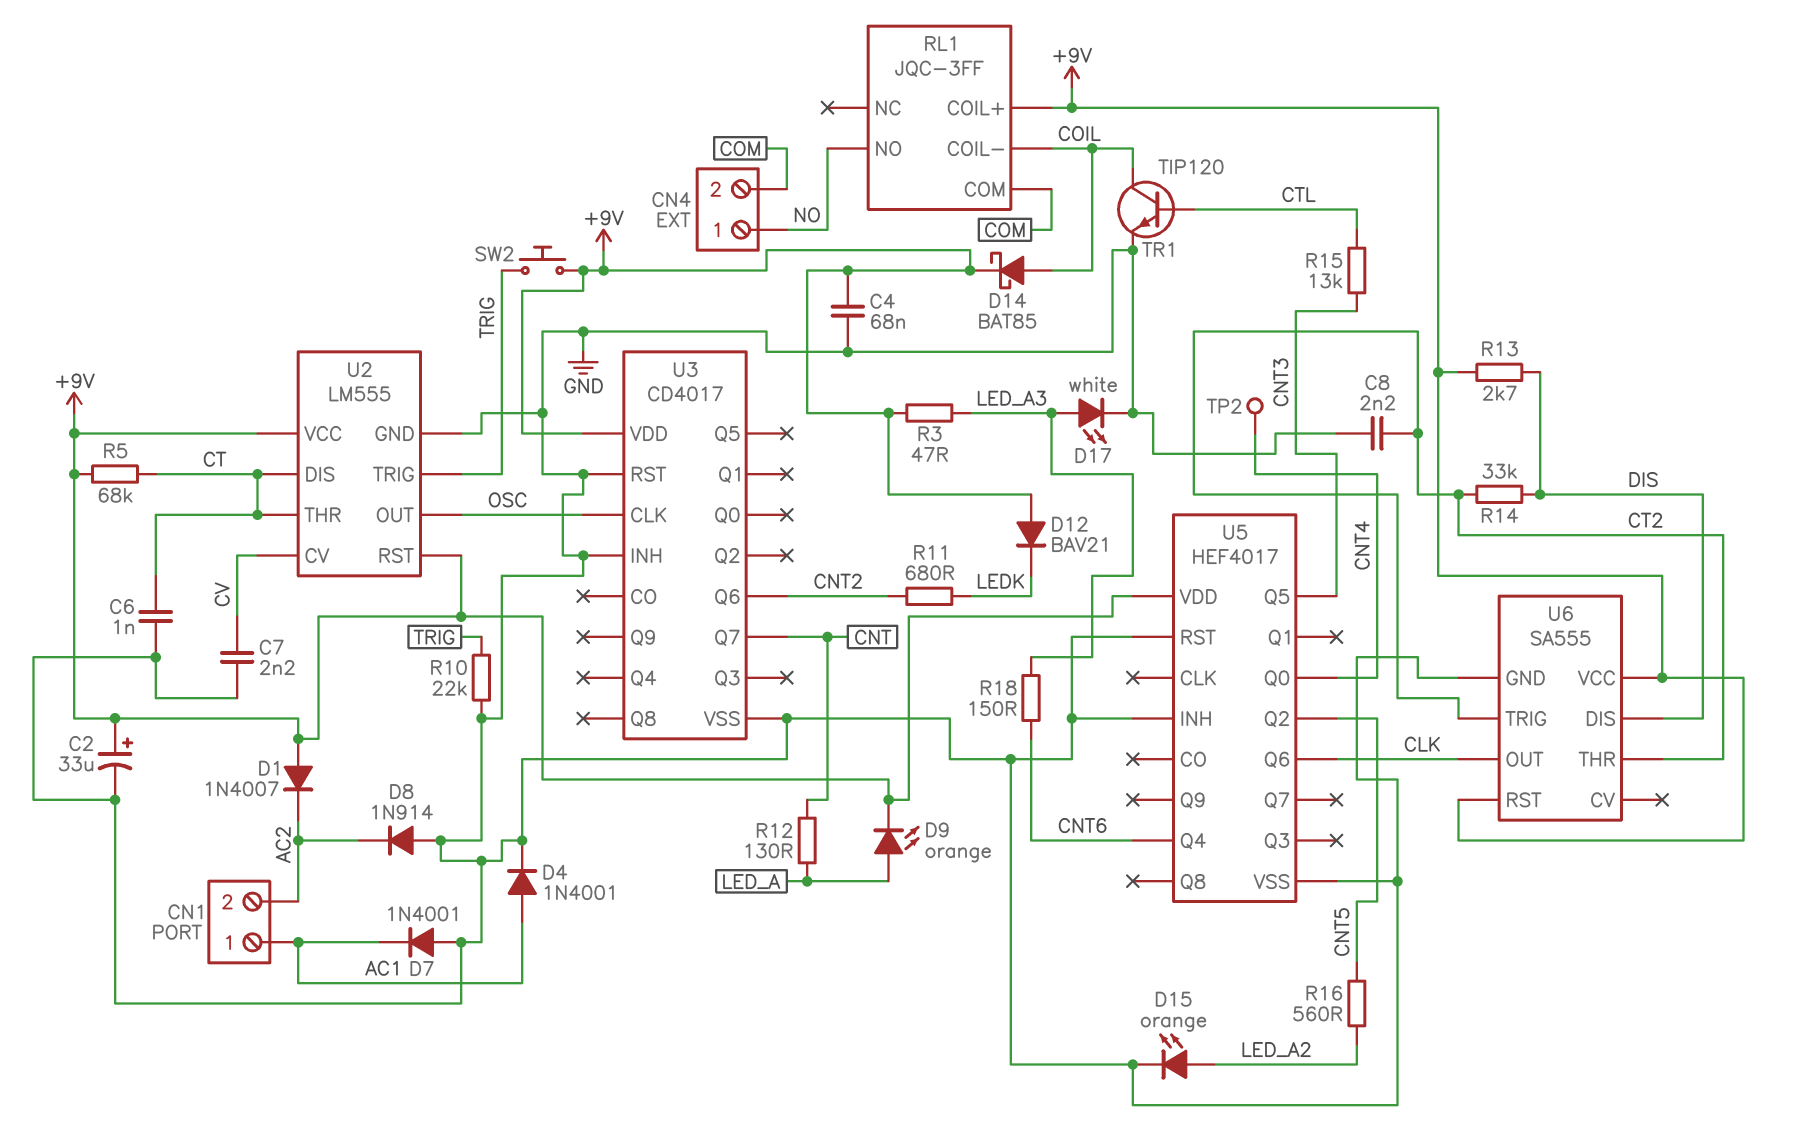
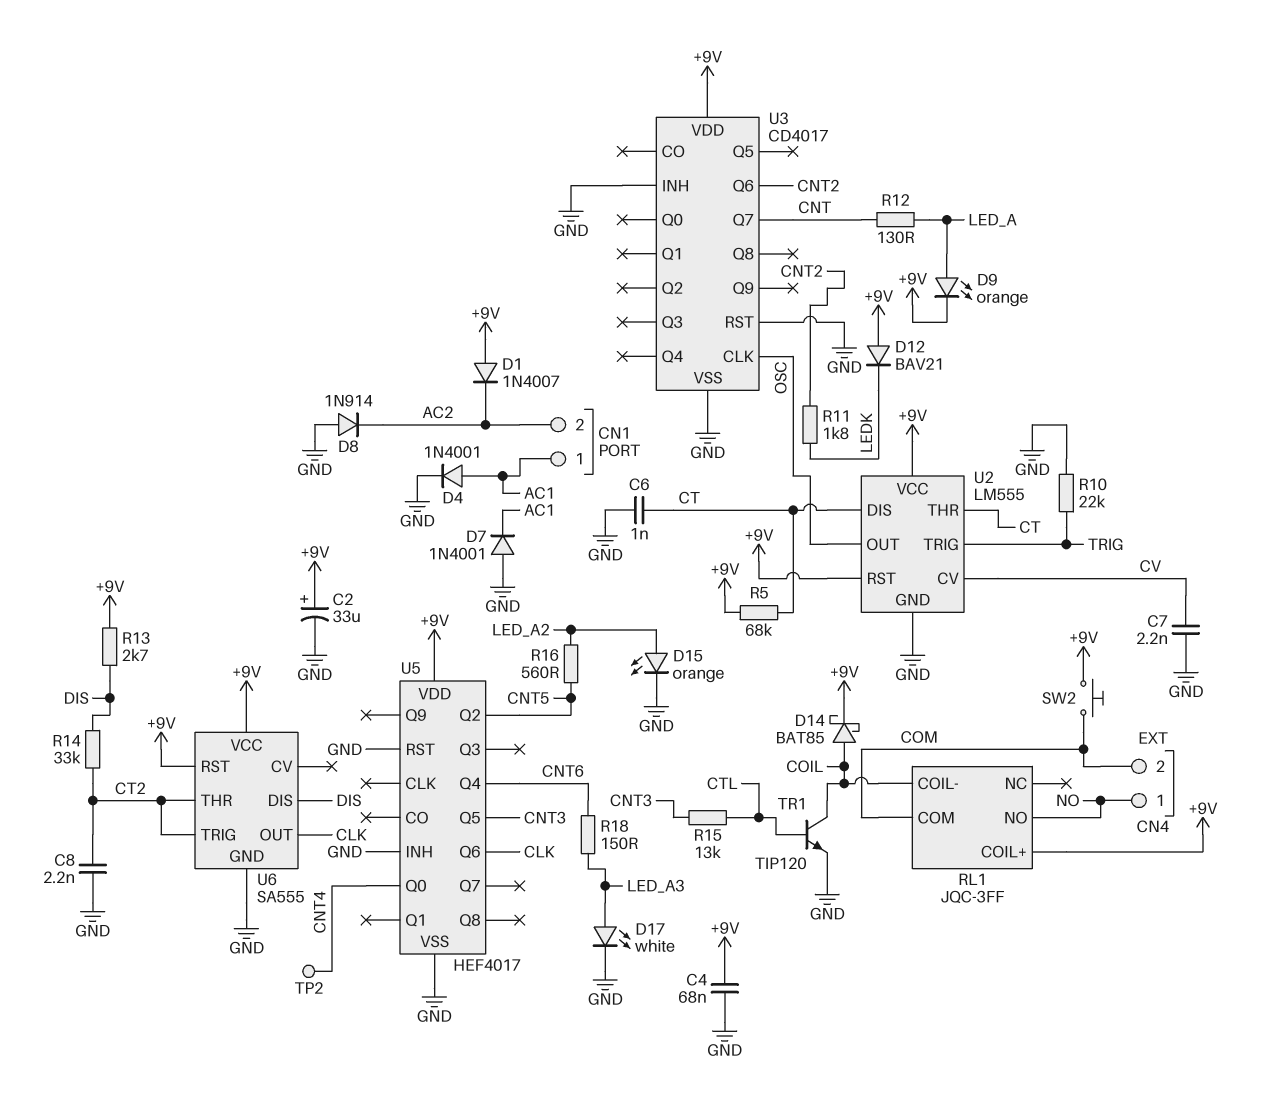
R3: 47 (+9V, LED_A3) -> none
R11: 680 (CNT2, LEDK) -> 1.8k (CNT2, LEDK)
SW2: button (+9V, TRIG) -> button (+9V, COM)

